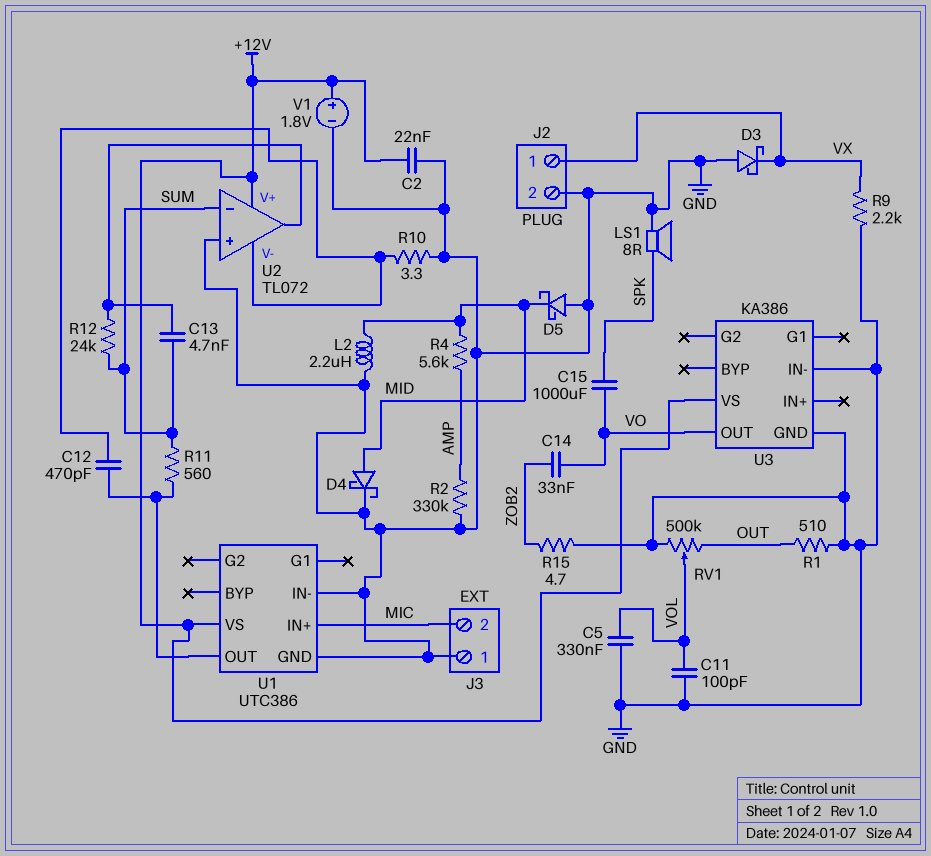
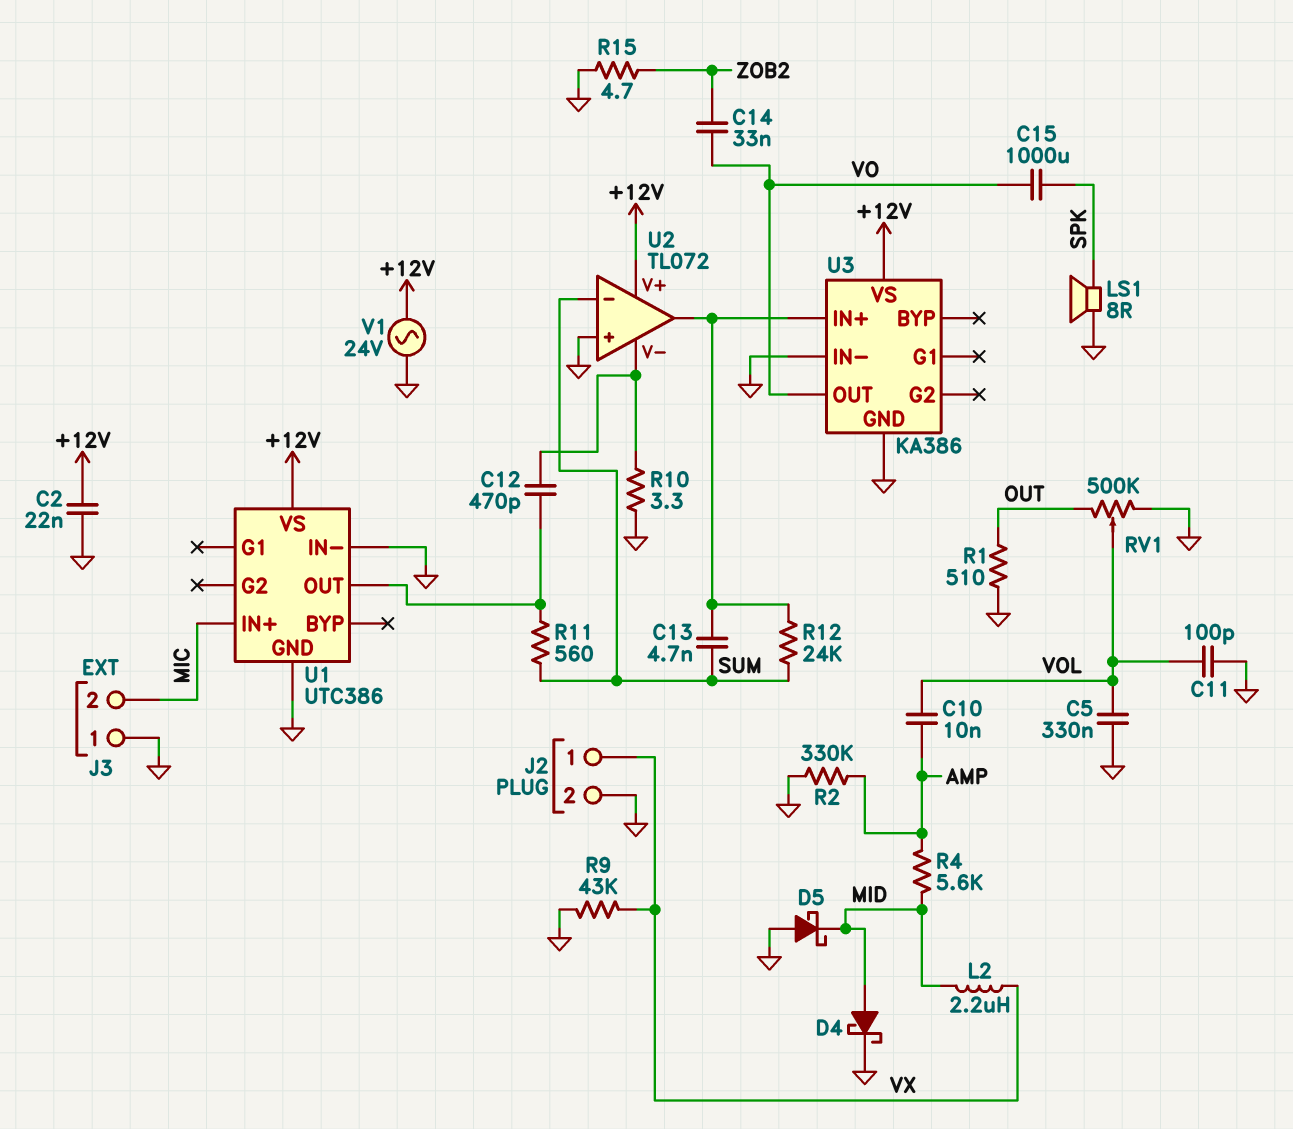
C10: none -> 10nF (AMP, VOL)
D3: schottky (A GND, K VX) -> none
L2: 2.2uH (GND, MID) -> 2.2uH (MID, VX)
R9: 2.2k (GND, VX) -> 43k (GND, VX)
U3 pin IN+: none -> U2/out
V1: 1.8V (plus +12V, minus GND) -> AC 24V (+12V, GND)

